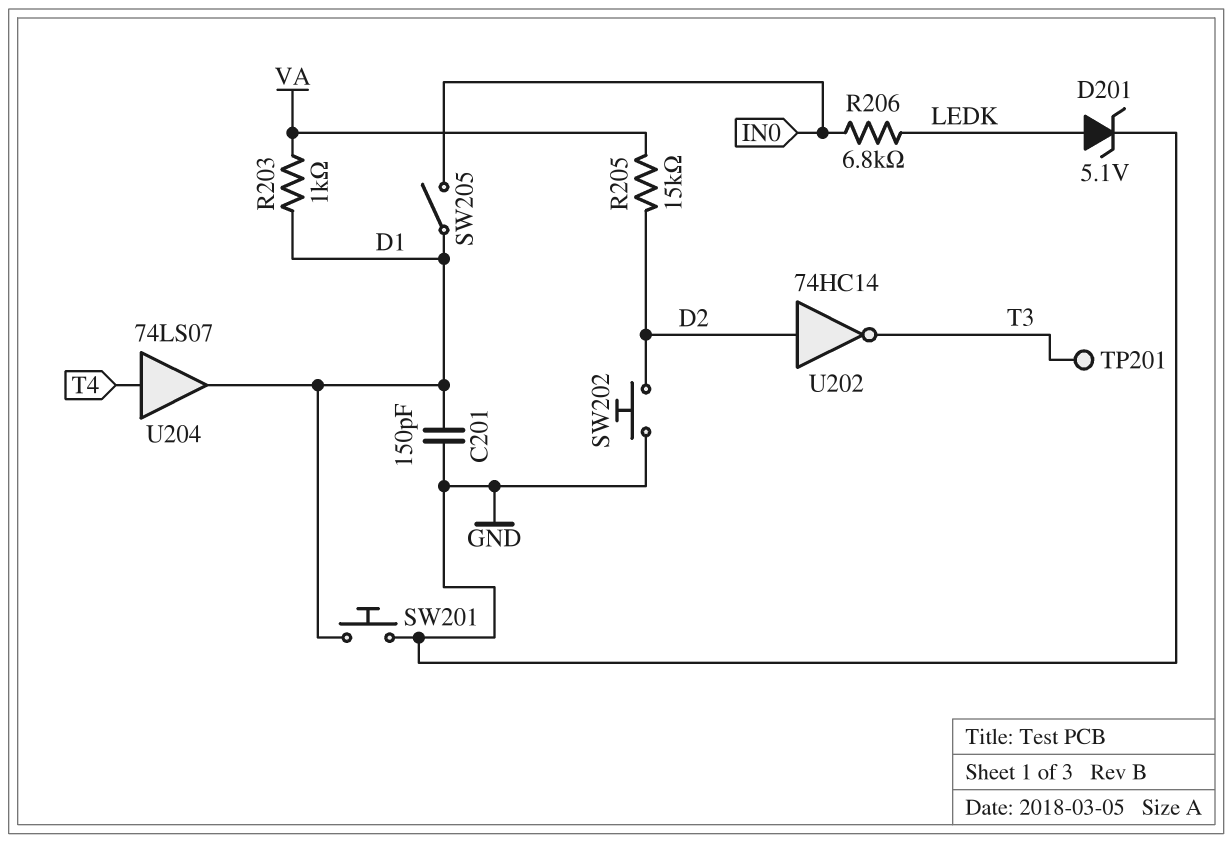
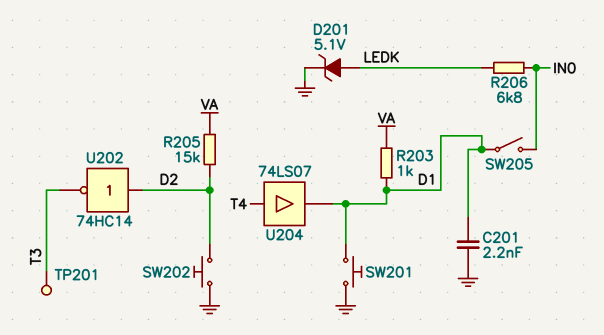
C201: 150pF (D1, GND) -> 2.2nF (D1, GND)

